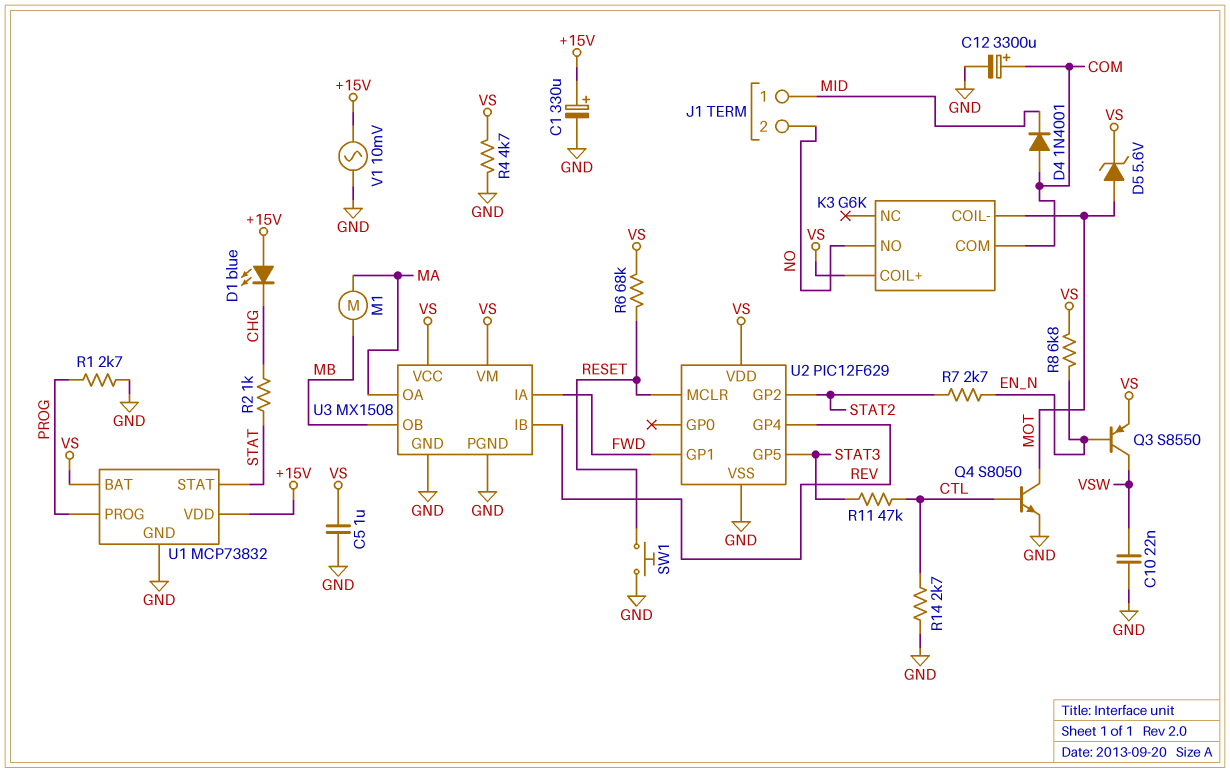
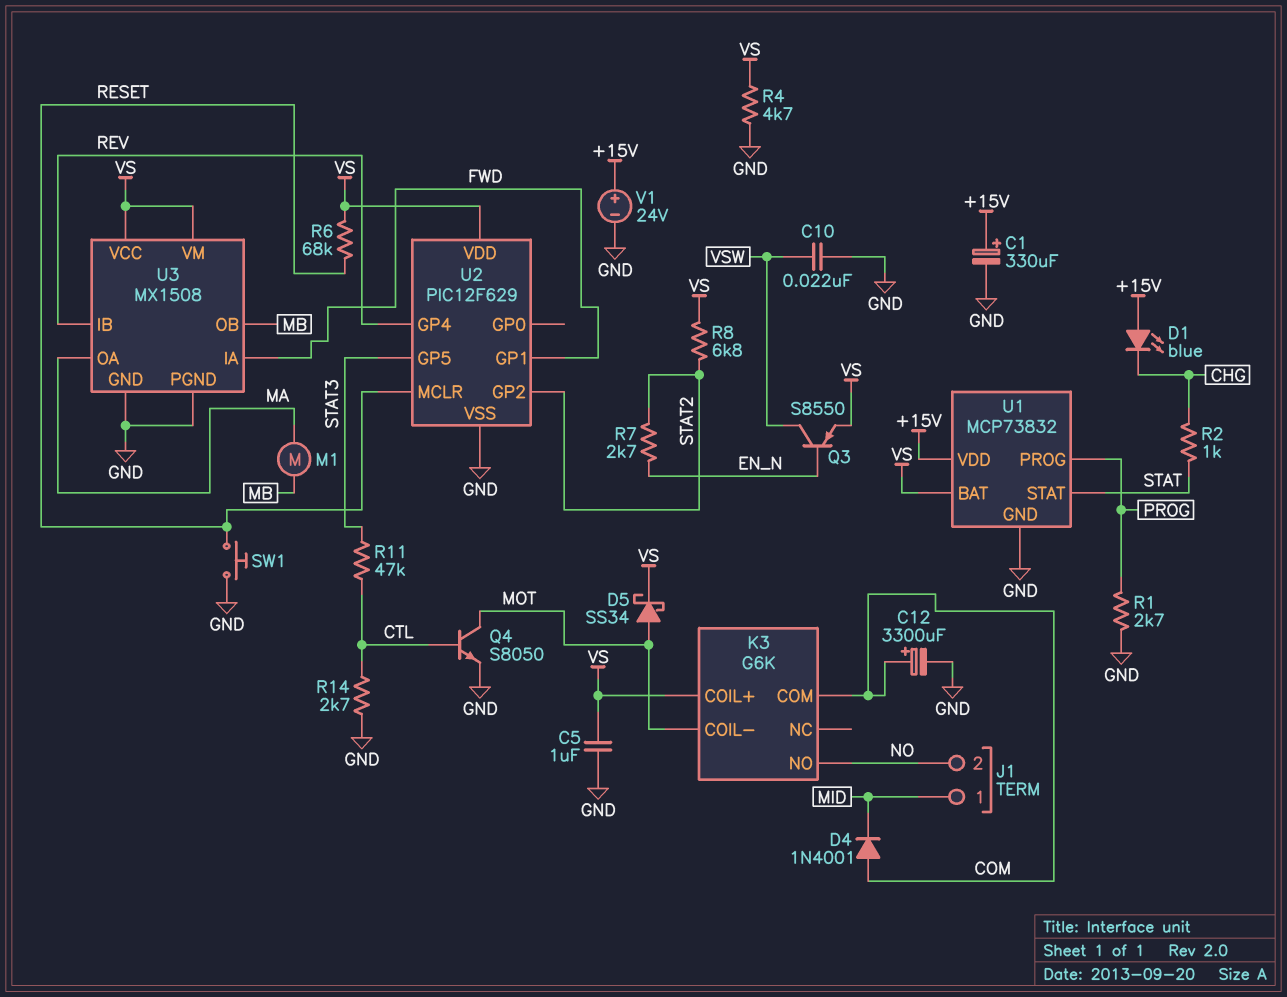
D5: zener 5.6V (A MOT, K VS) -> schottky SS34 (A MOT, K VS)
R8: 6.8k (EN_N, VS) -> 6.8k (STAT2, VS)
V1: AC 10mV (+15V, GND) -> 24V (plus +15V, minus GND)

